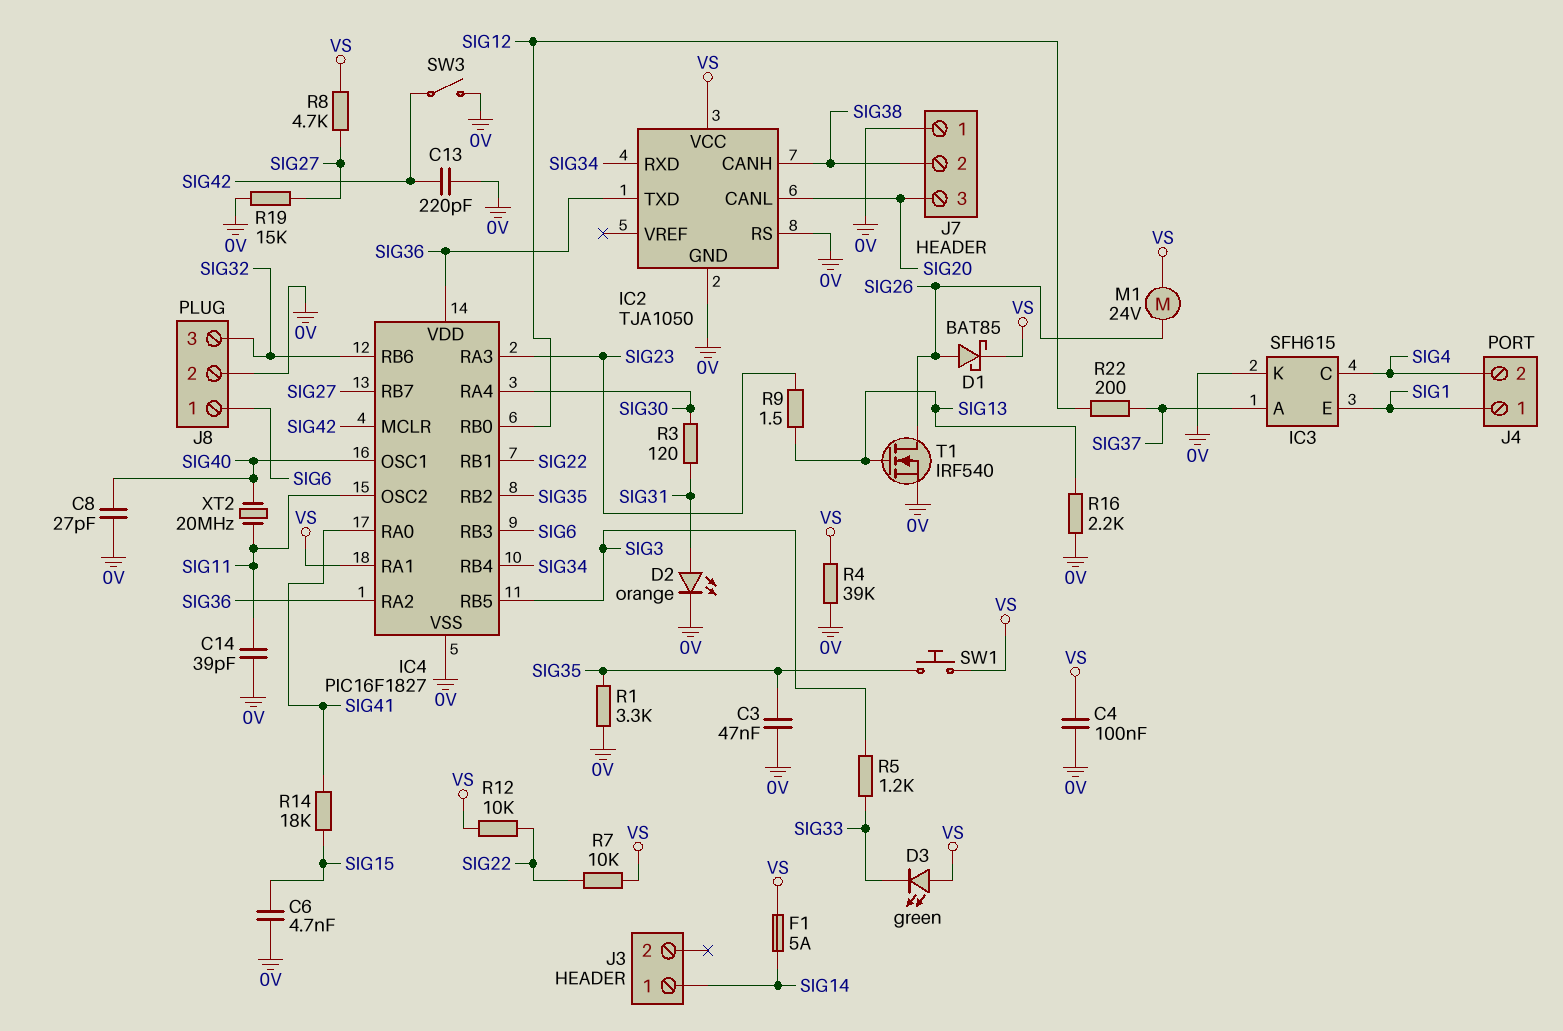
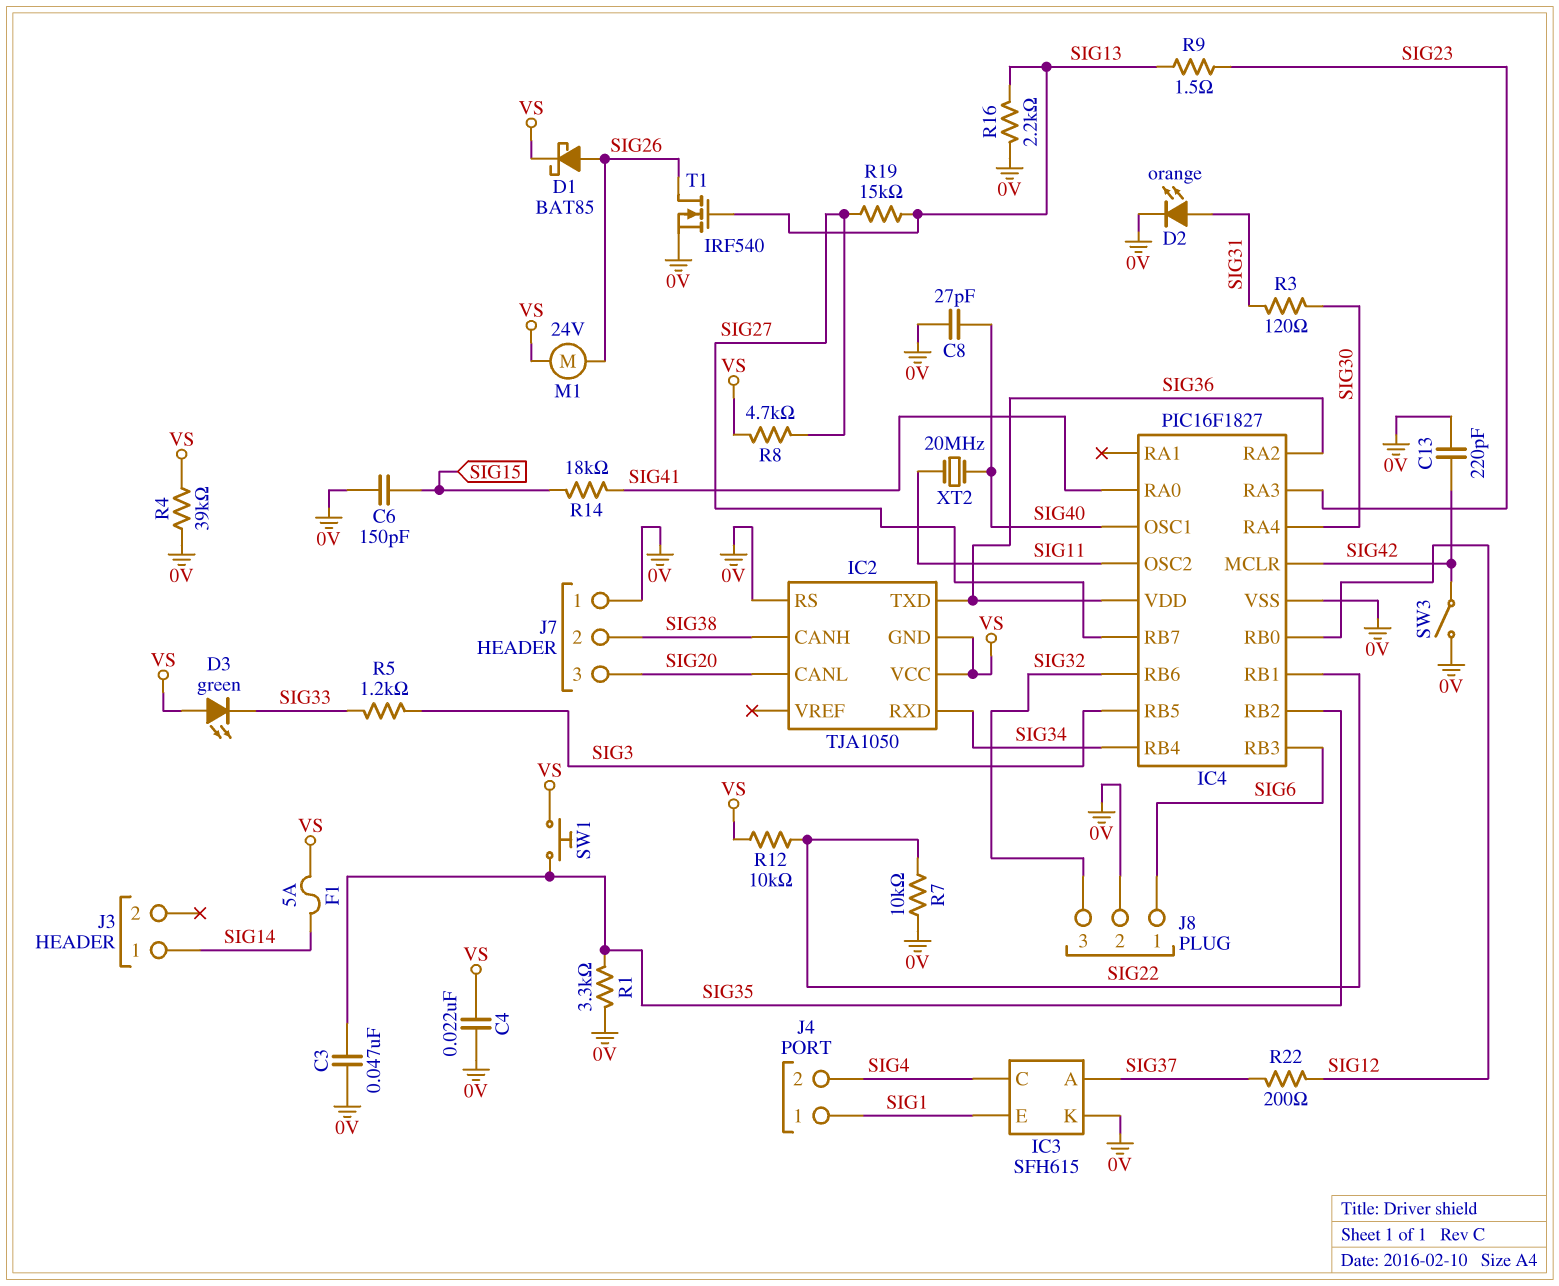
C4: 100nF (0V, VS) -> 22nF (0V, VS)
C6: 4.7nF (0V, SIG15) -> 150pF (0V, SIG15)
C14: 39pF (0V, SIG11) -> none
IC2 pin GND: 0V -> VS
IC4 pin RA1: VS -> none
R7: 10k (SIG22, VS) -> 10k (0V, SIG22)
R19: 15k (0V, SIG27) -> 15k (SIG13, SIG27)

